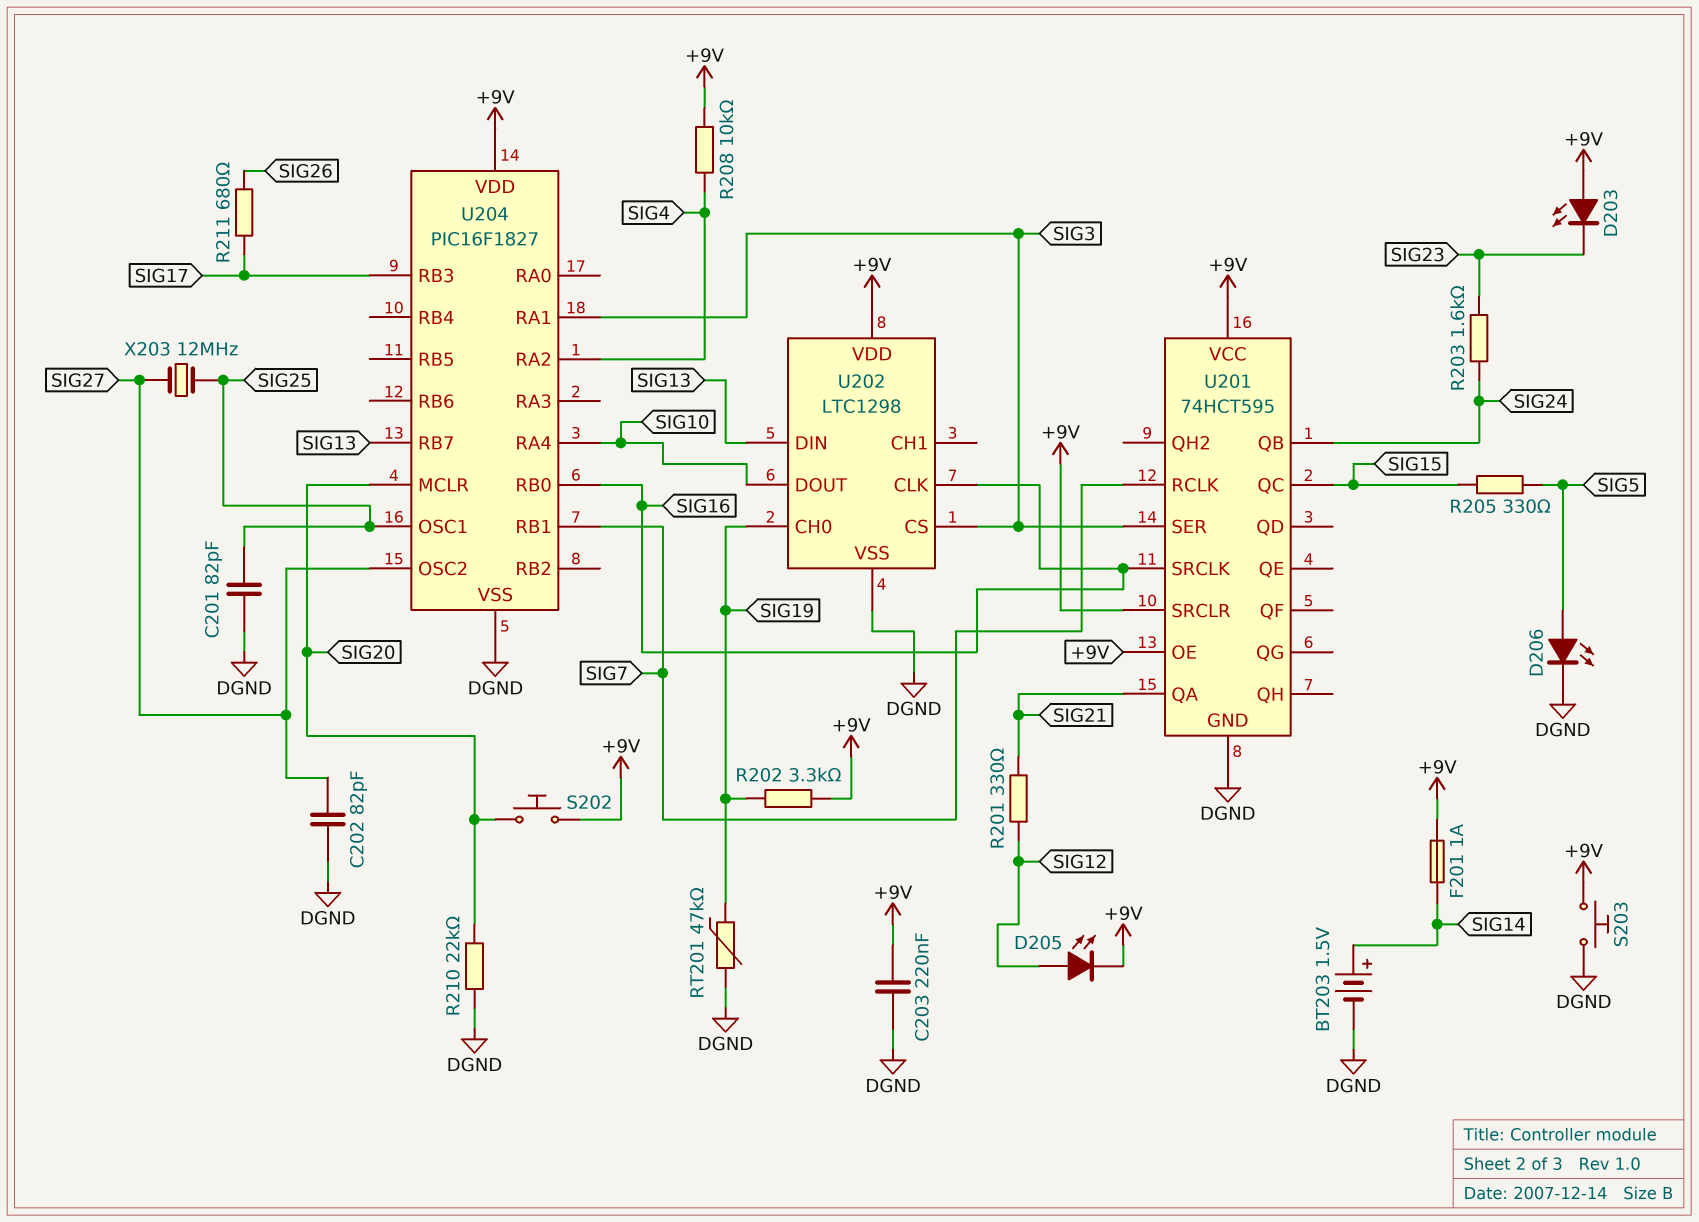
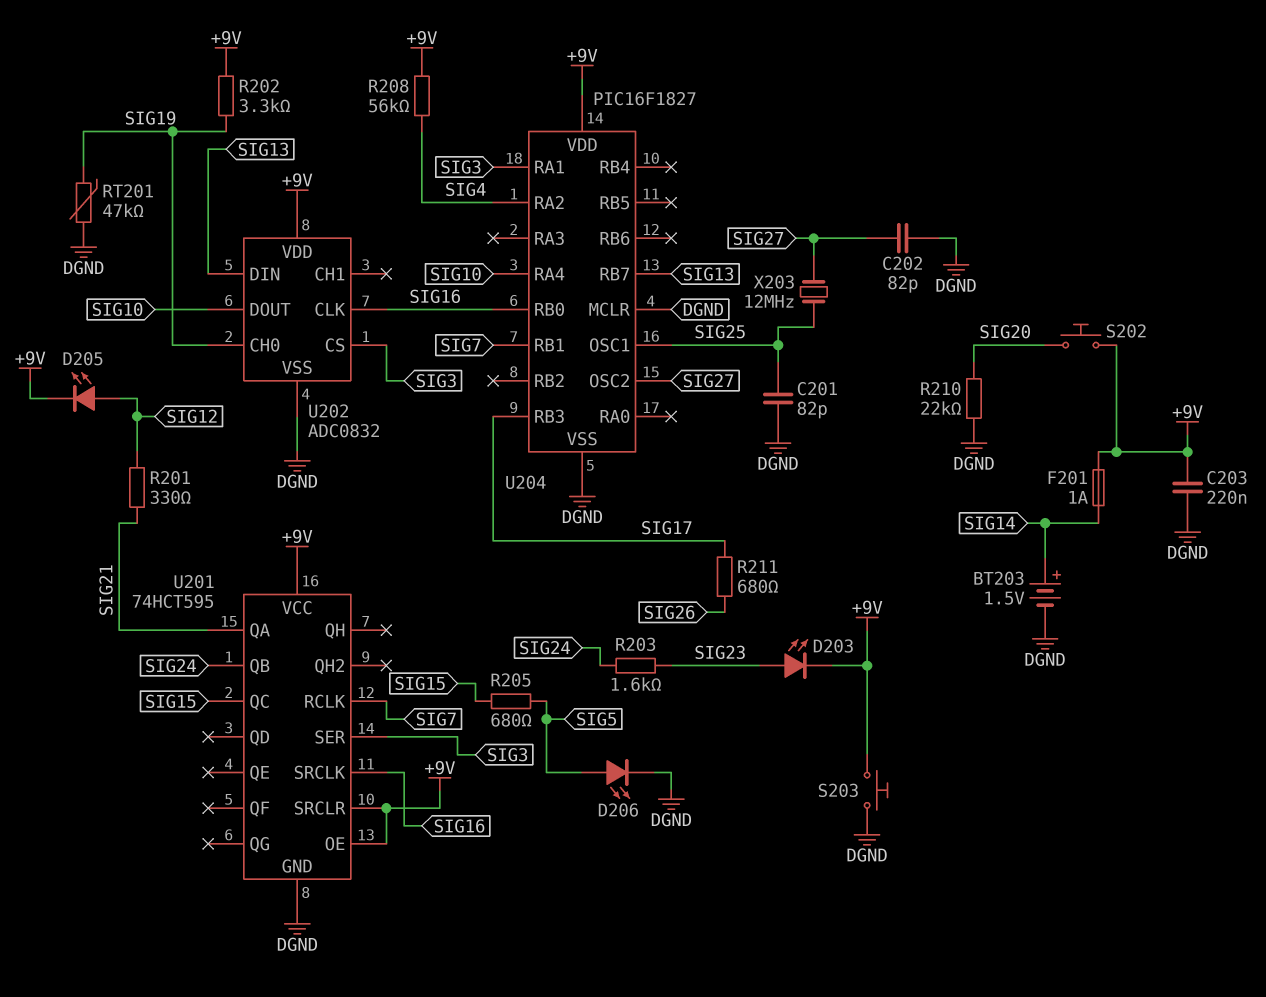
D203: LED (A +9V, K SIG23) -> LED (A SIG23, K +9V)
R205: 330 (SIG5, SIG15) -> 680 (SIG5, SIG15)
R208: 10k (+9V, SIG4) -> 56k (+9V, SIG4)
U202: LTC1298 -> ADC0832
U204 pin MCLR: SIG20 -> DGND

